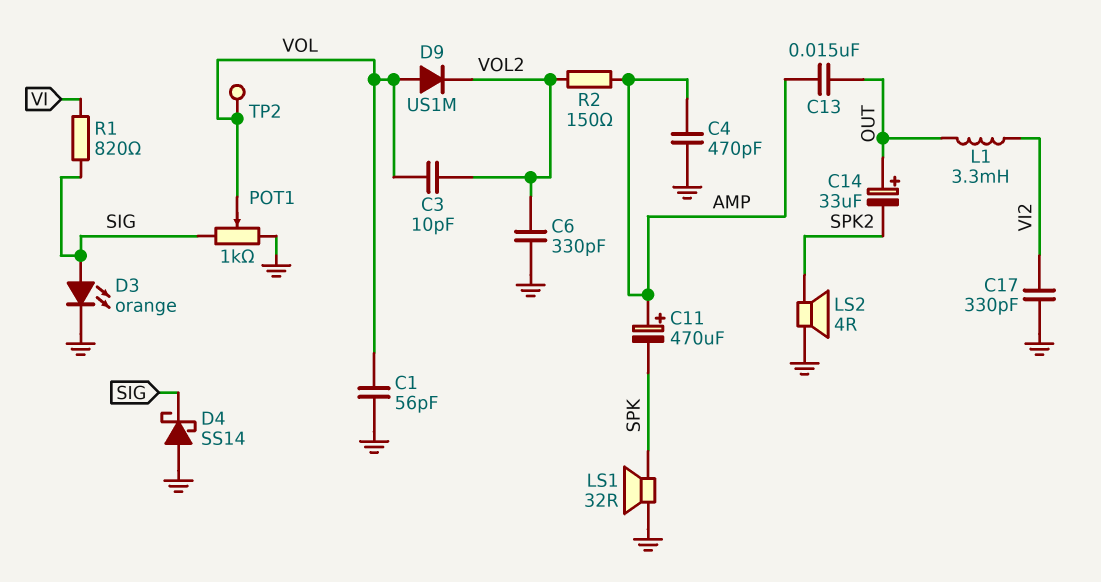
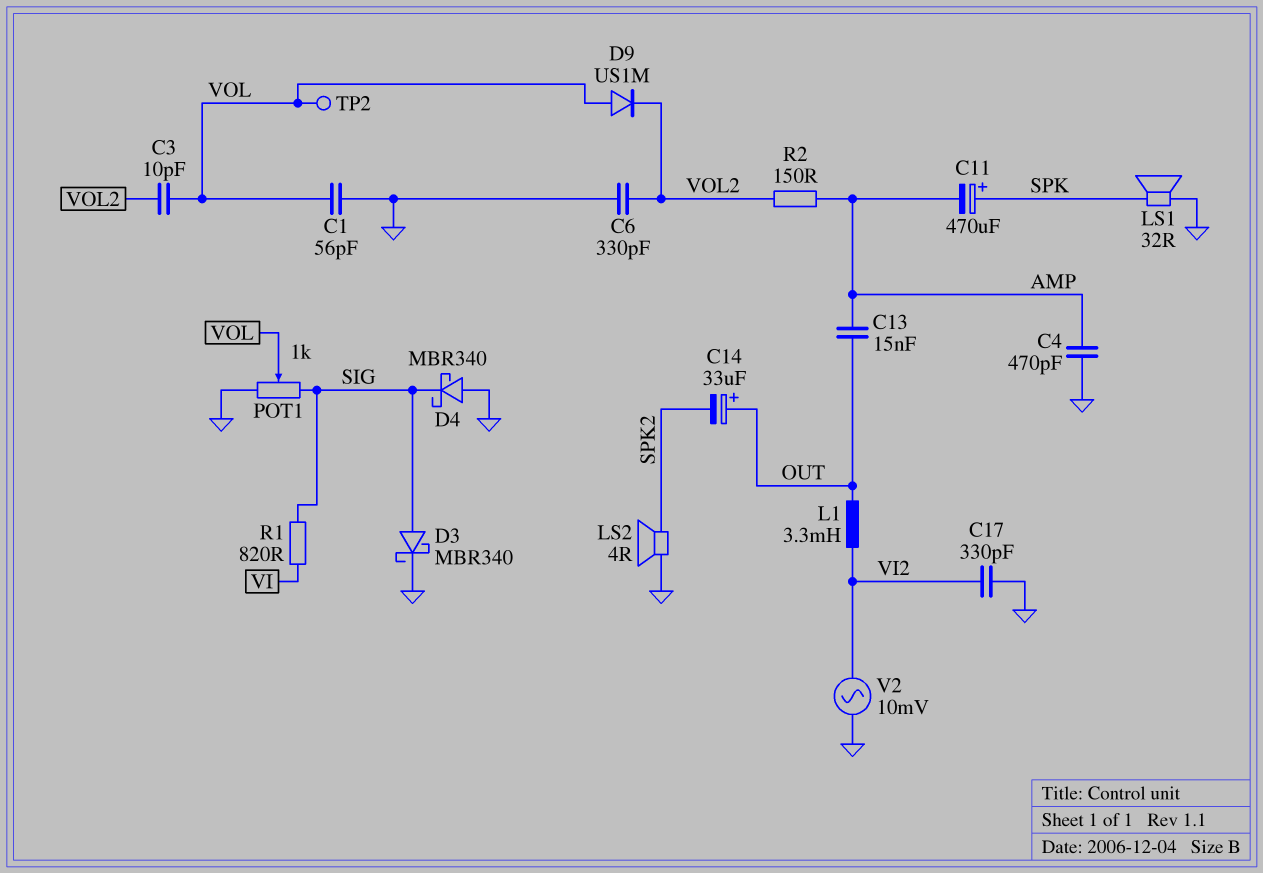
C11: 470uF (plus AMP, minus SPK) -> 470uF (plus SPK, minus AMP)
D3: LED orange (A SIG, K GND) -> schottky MBR340 (A SIG, K GND)
D4: schottky SS14 (A GND, K SIG) -> schottky MBR340 (A GND, K SIG)
V2: none -> AC 10mV (GND, VI2)

